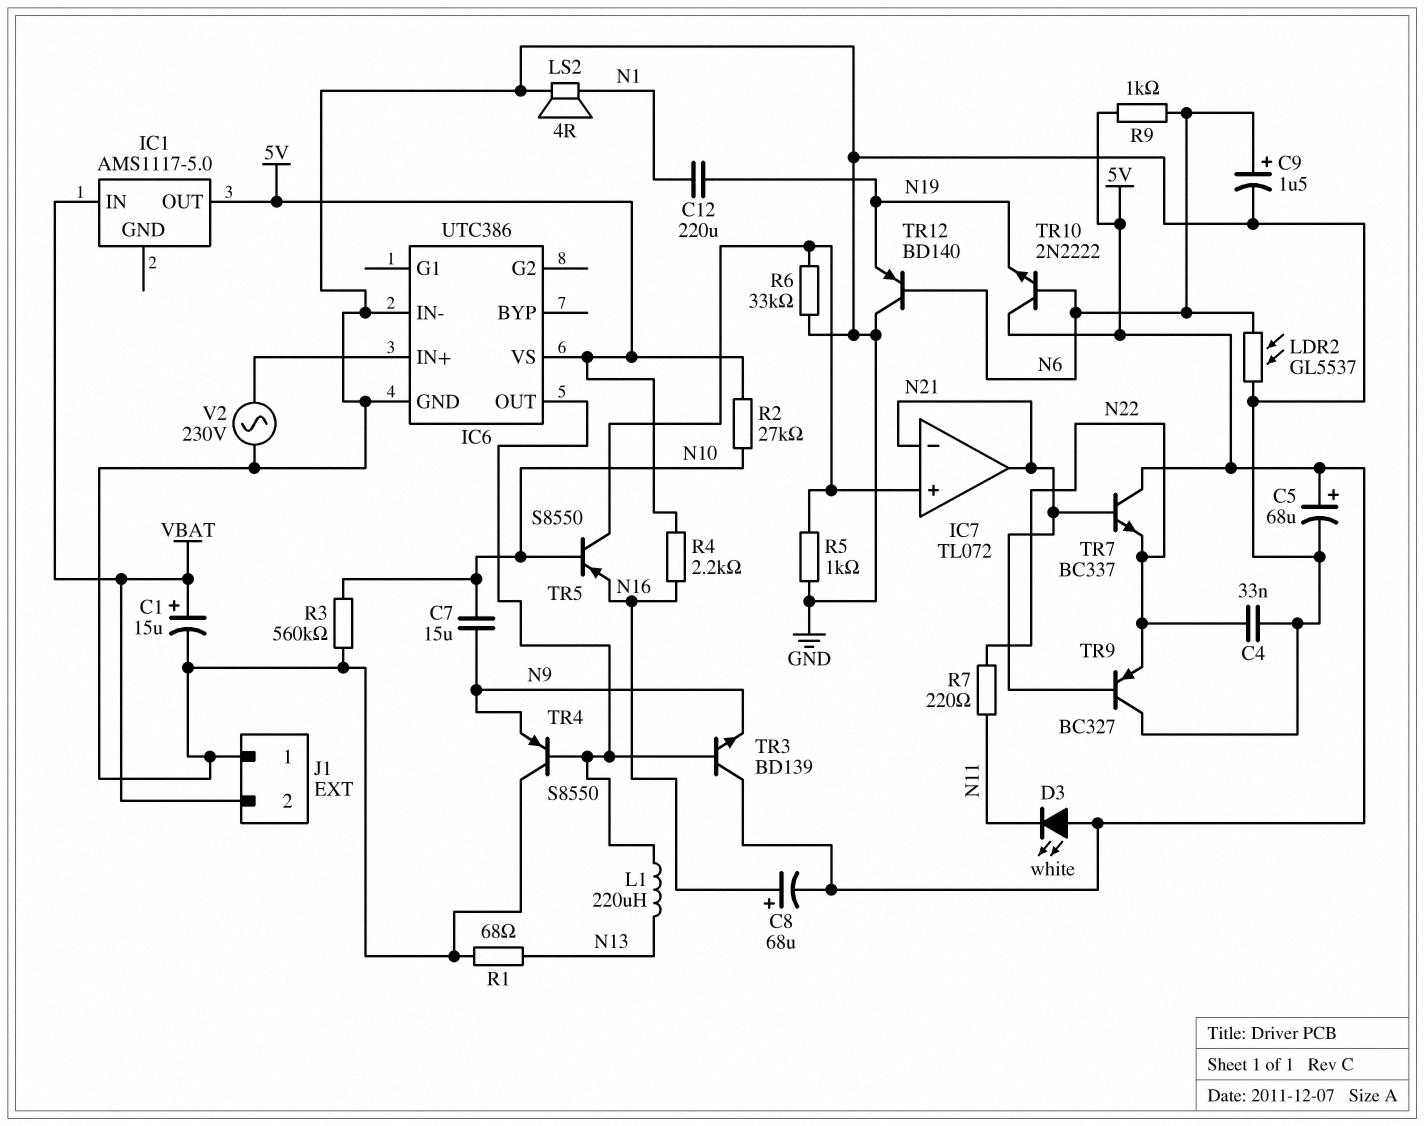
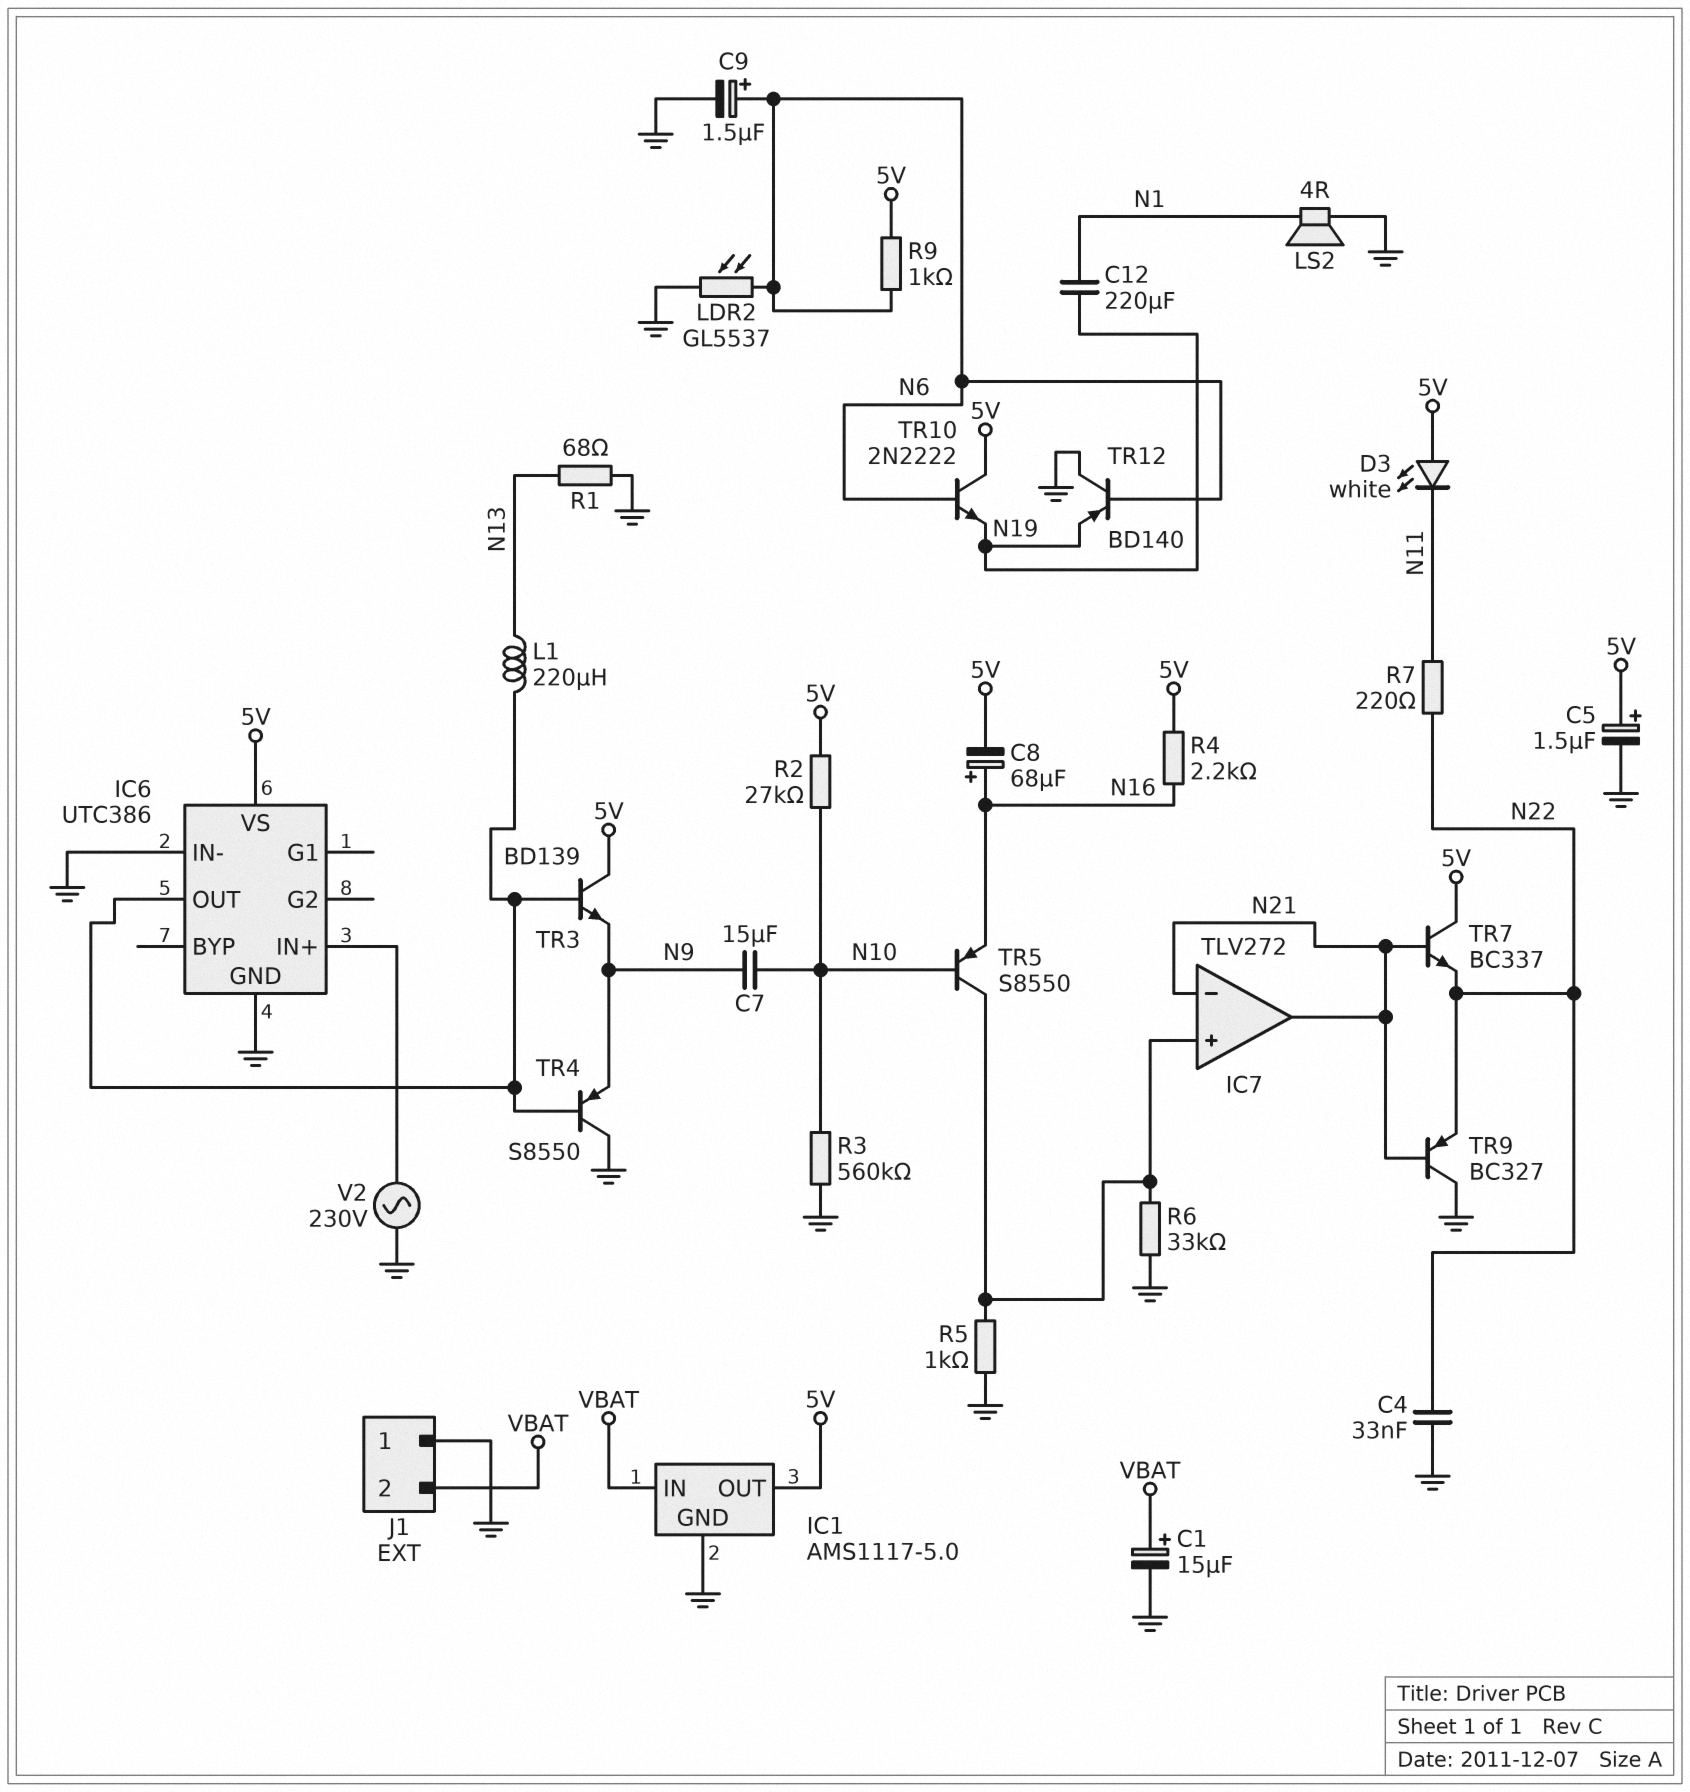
C5: 68uF (plus 5V, minus GND) -> 1.5uF (plus 5V, minus GND)
IC1 pin GND: none -> GND
IC7: TL072 -> TLV272

